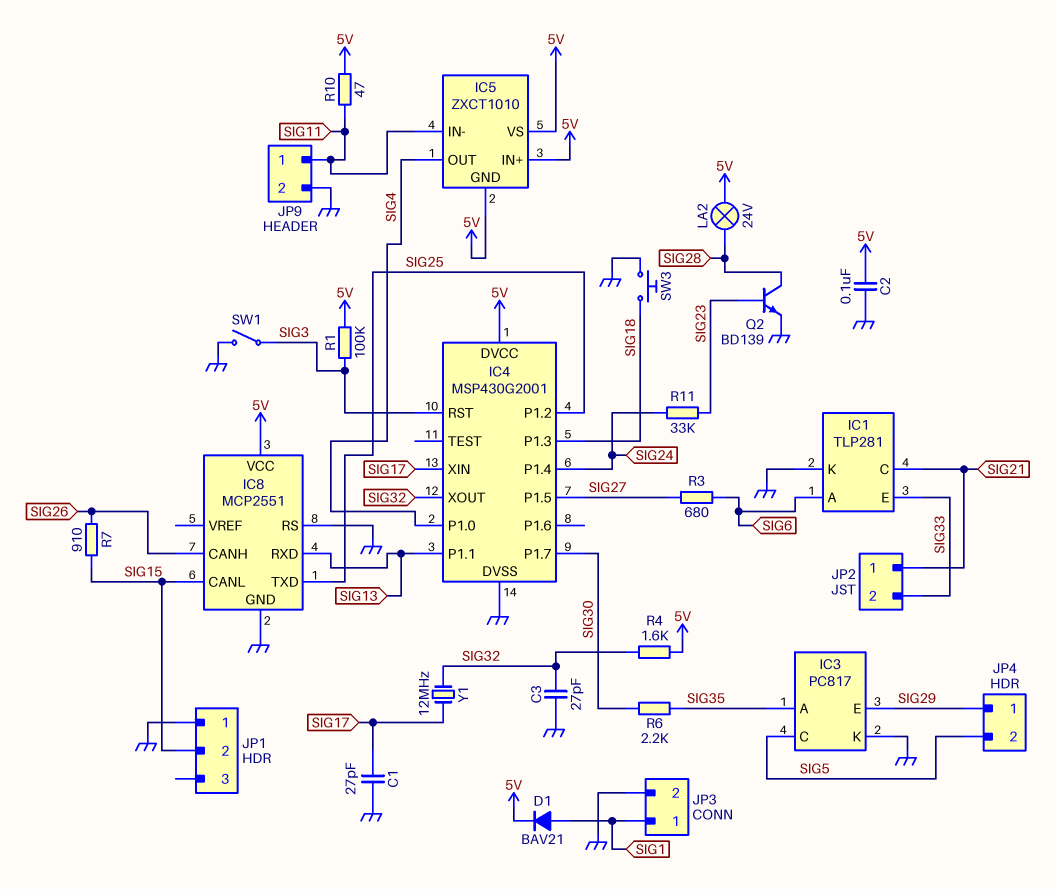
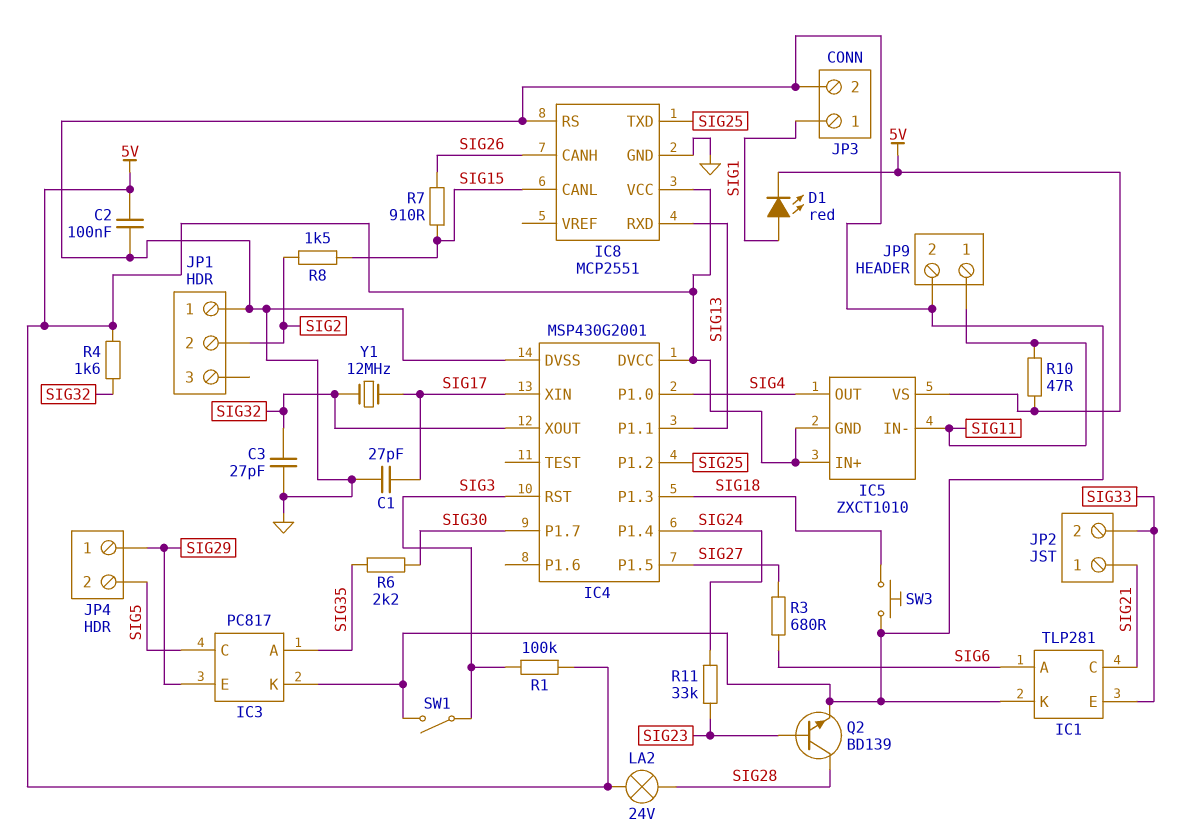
D1: diode BAV21 (A SIG1, K 5V) -> LED red (A SIG1, K 5V)
JP1 pin 2: SIG15 -> SIG2
R8: none -> 1.5k (SIG2, SIG15)

